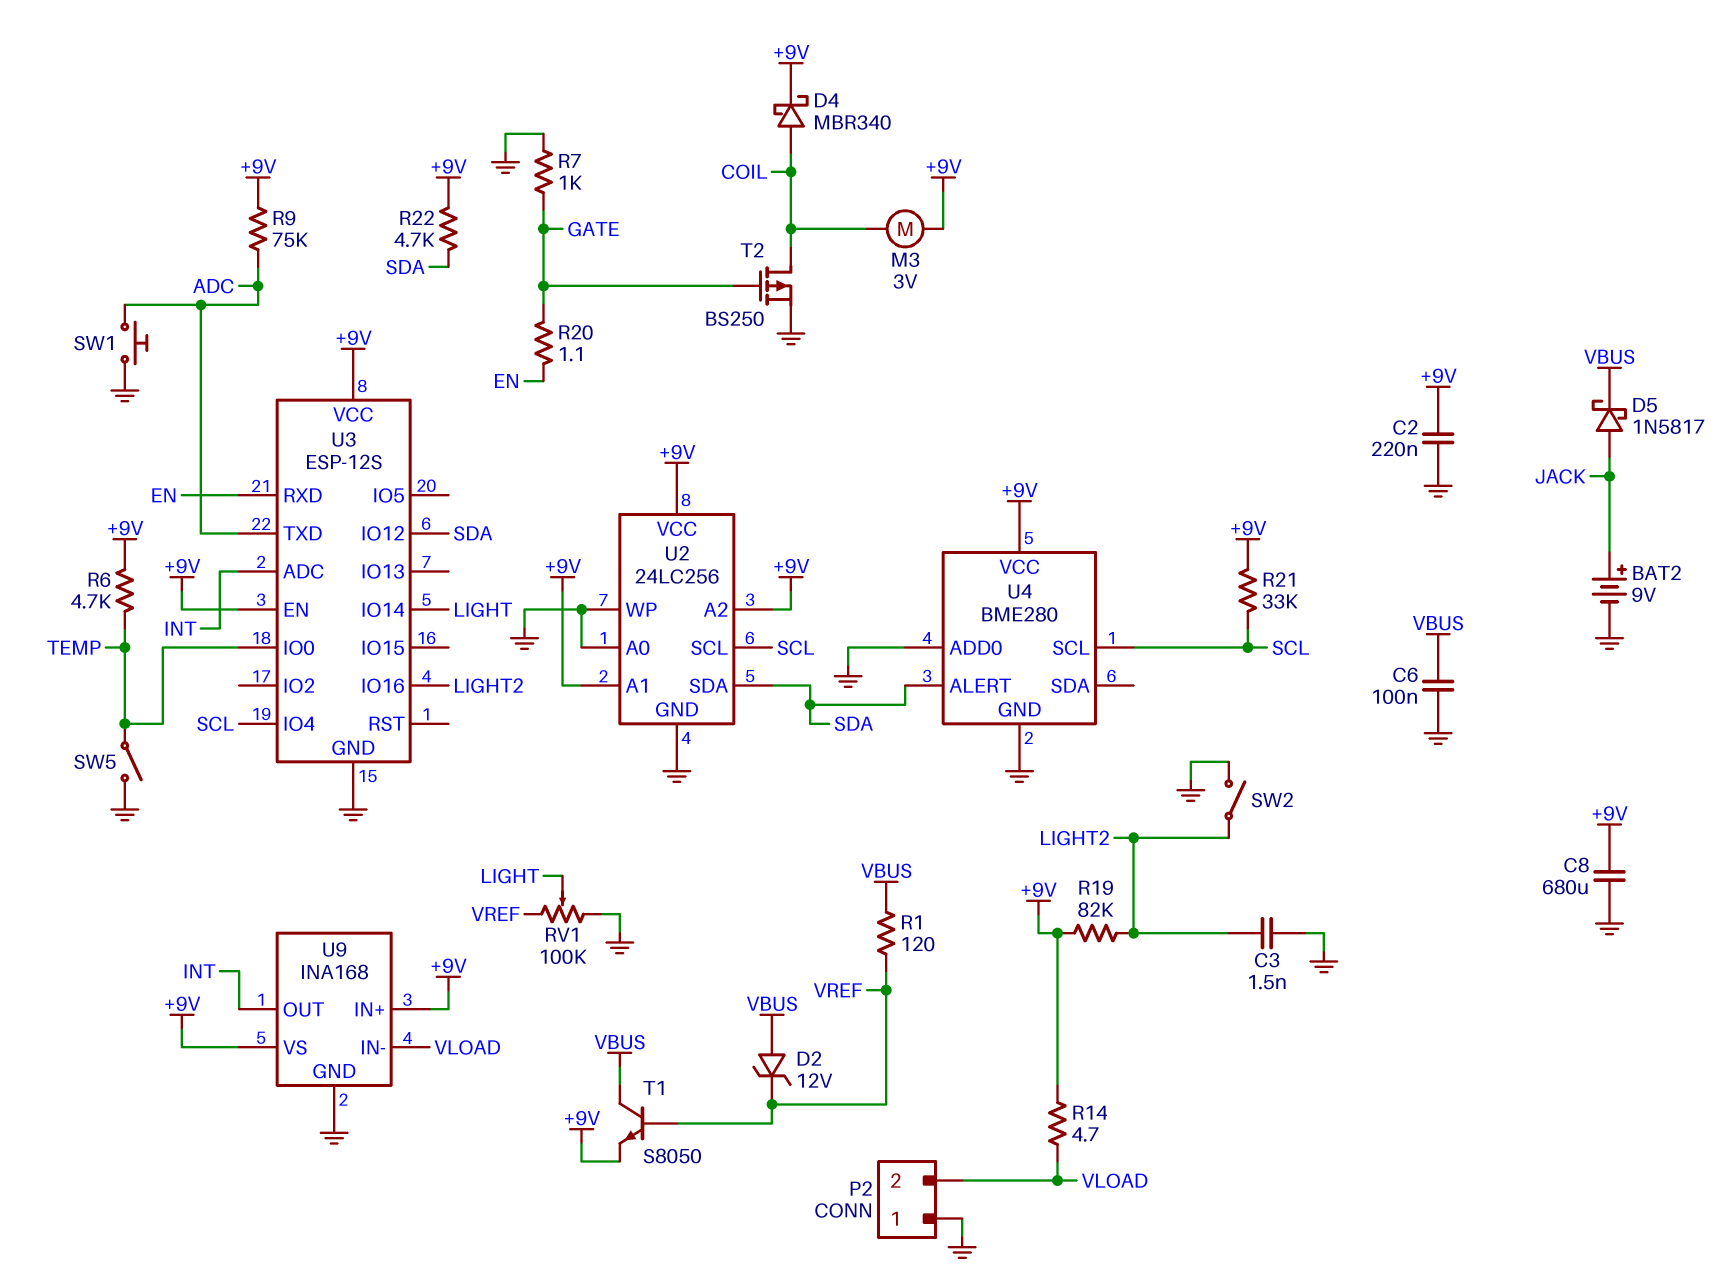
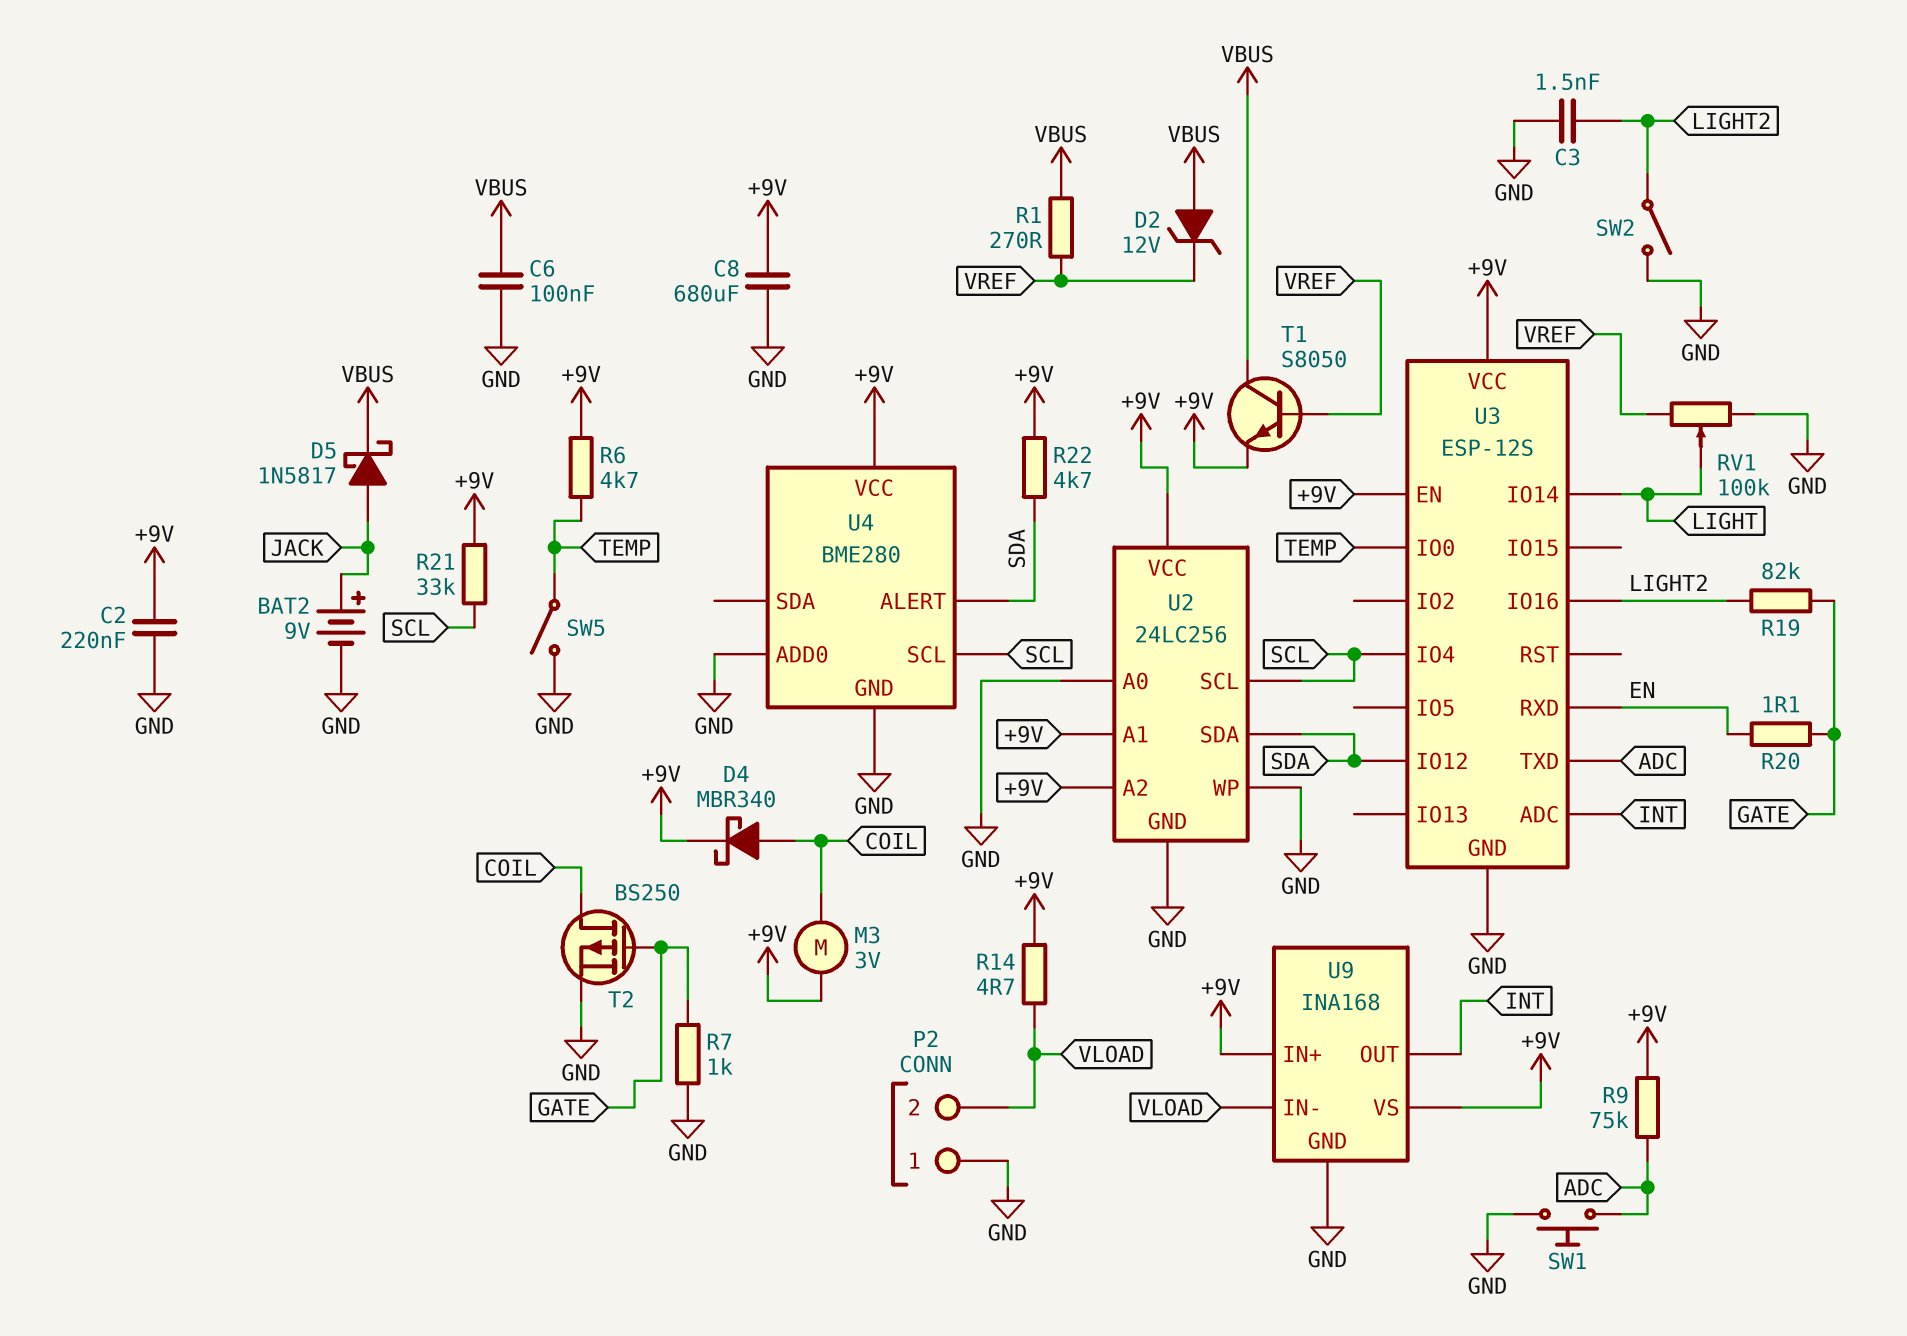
R1: 120 (VBUS, VREF) -> 270 (VBUS, VREF)
R19: 82k (+9V, LIGHT2) -> 82k (GATE, LIGHT2)

